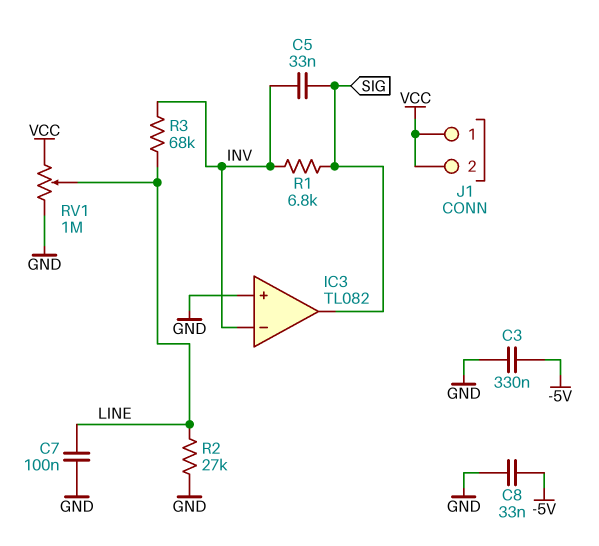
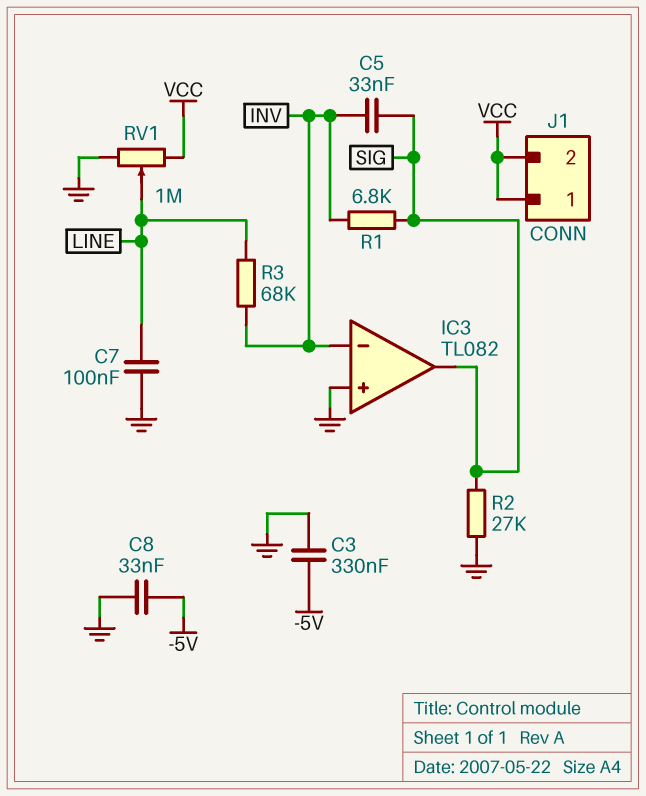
R2: 27k (GND, LINE) -> 27k (GND, SIG)

